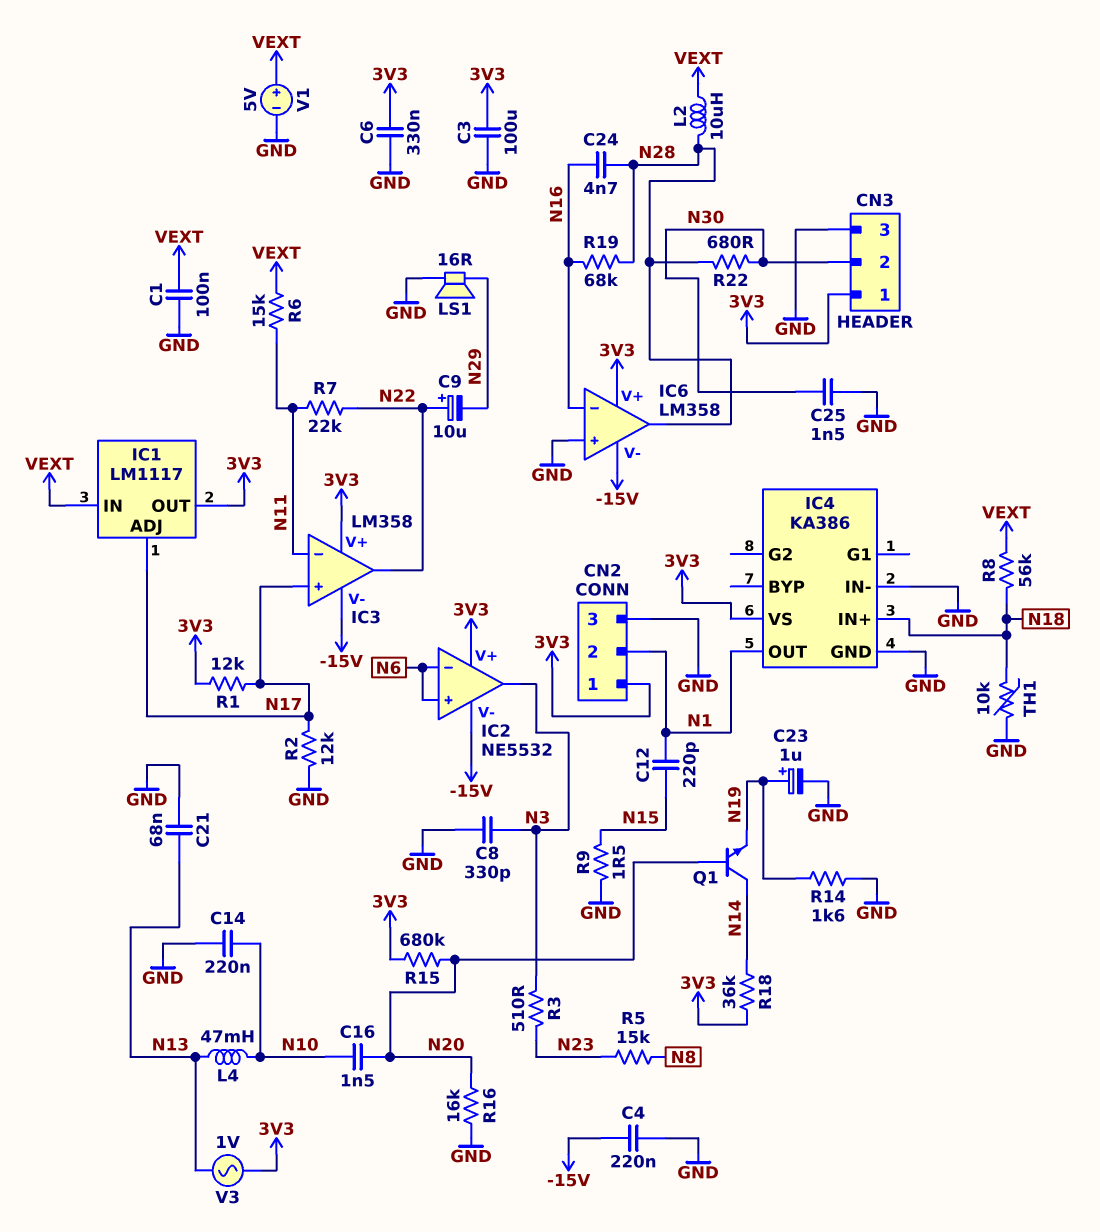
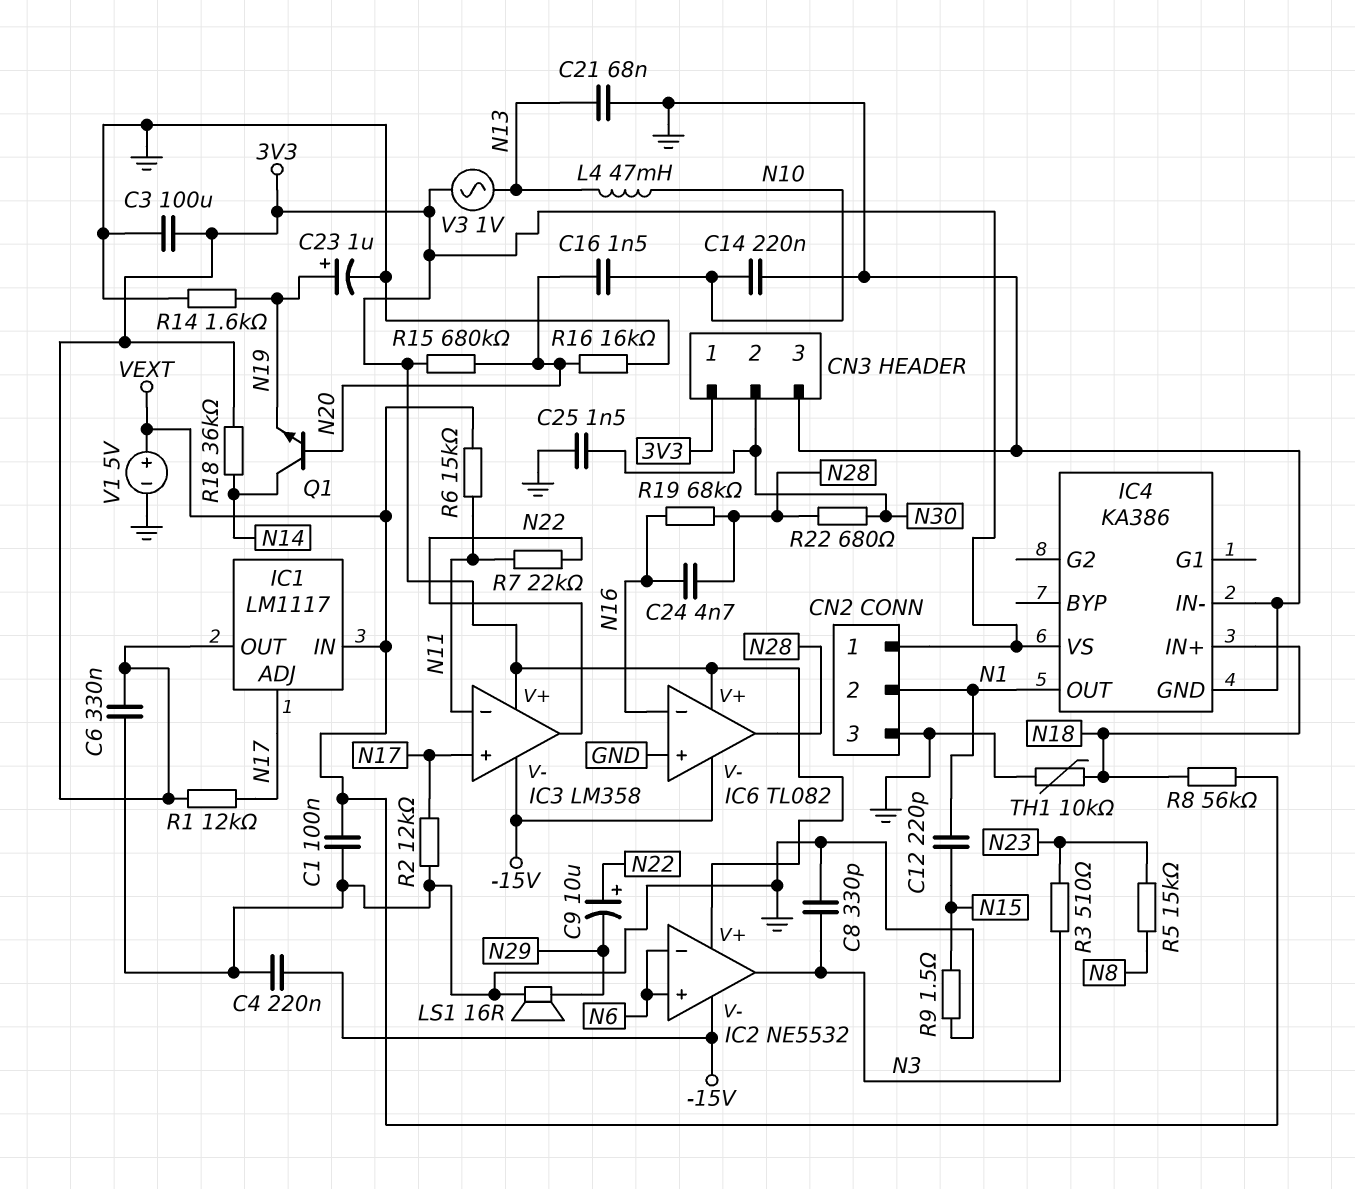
IC6: LM358 -> TL082
L2: 10uH (N28, VEXT) -> none

